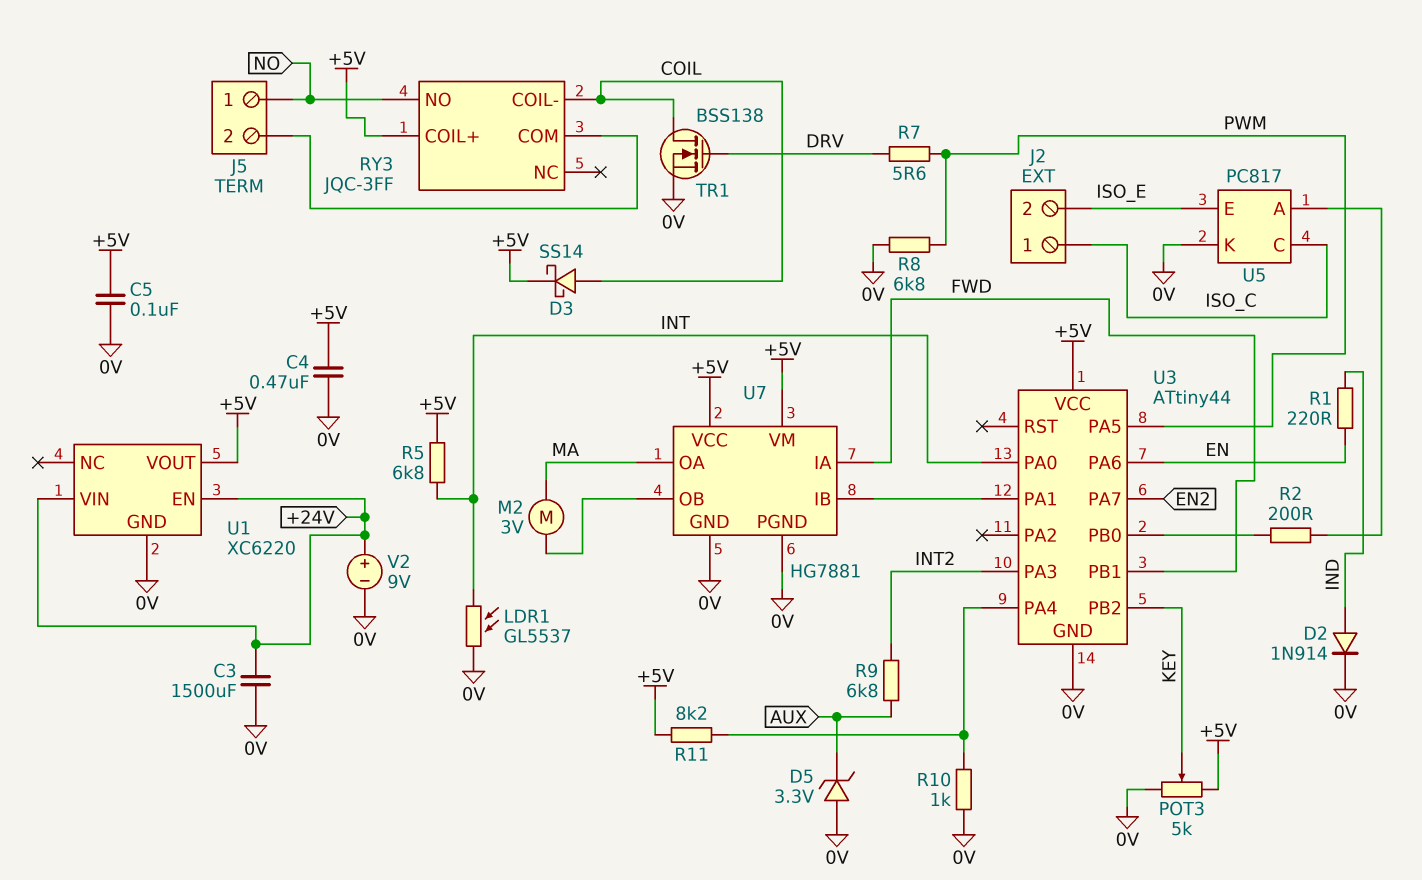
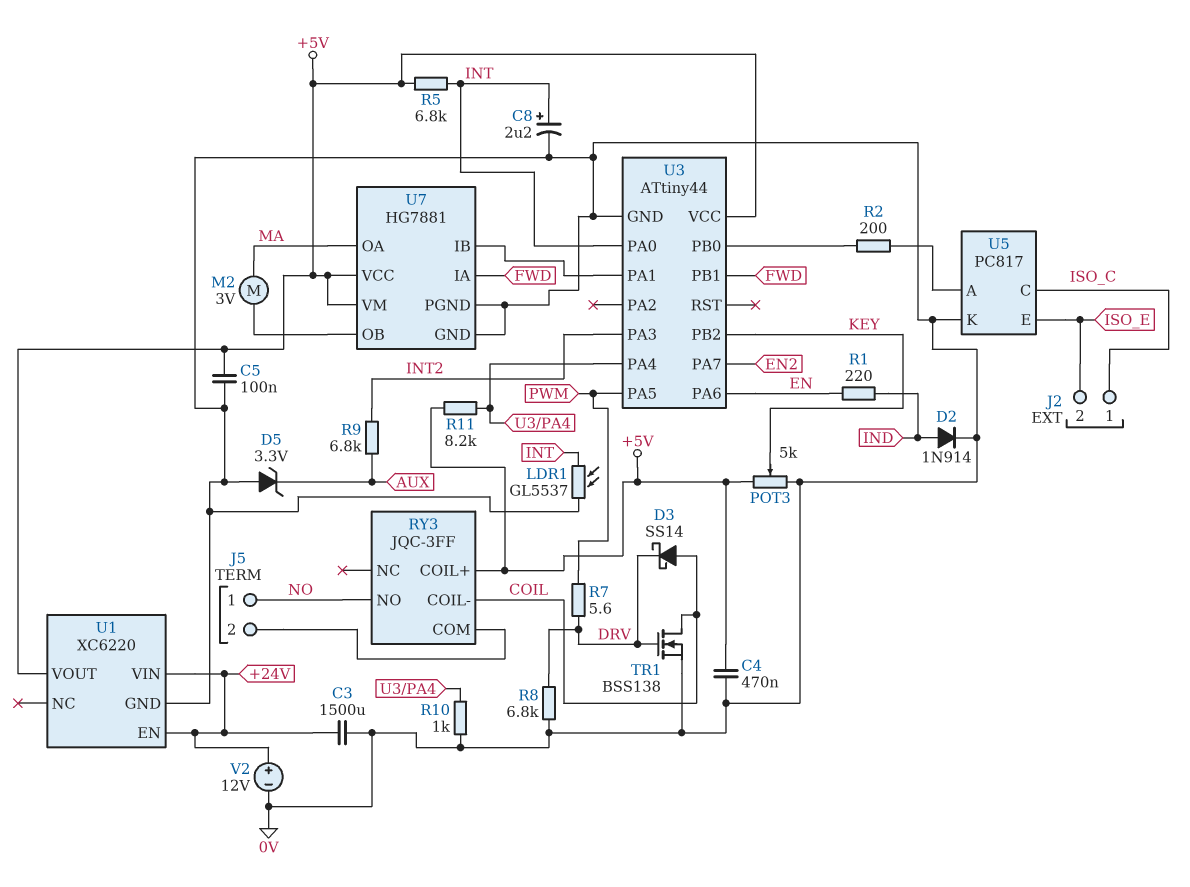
C8: none -> 2.2uF (plus INT, minus 0V)
D3: schottky SS14 (A COIL, K +5V) -> schottky SS14 (A COIL, K DRV)
R8: 6.8k (0V, PWM) -> 6.8k (0V, DRV)
V2: 9V (plus +24V, minus 0V) -> 12V (plus +24V, minus 0V)

